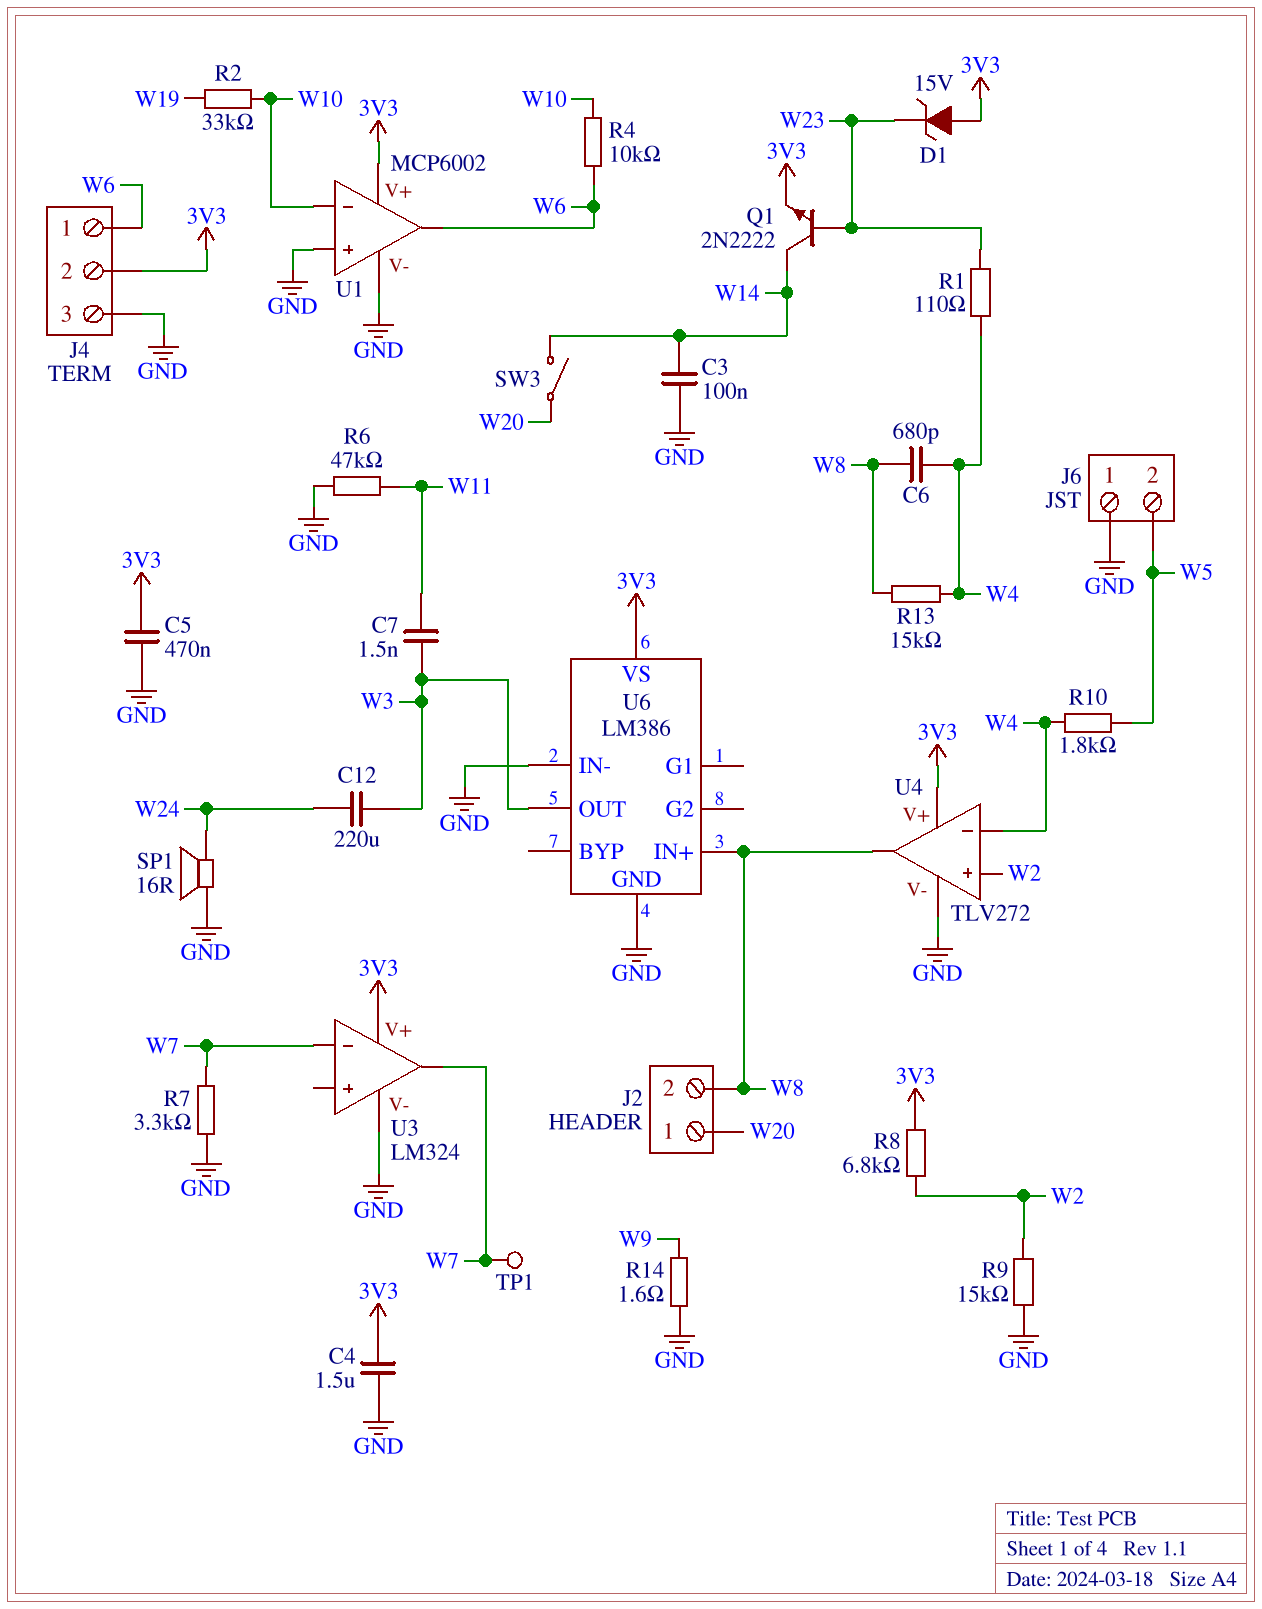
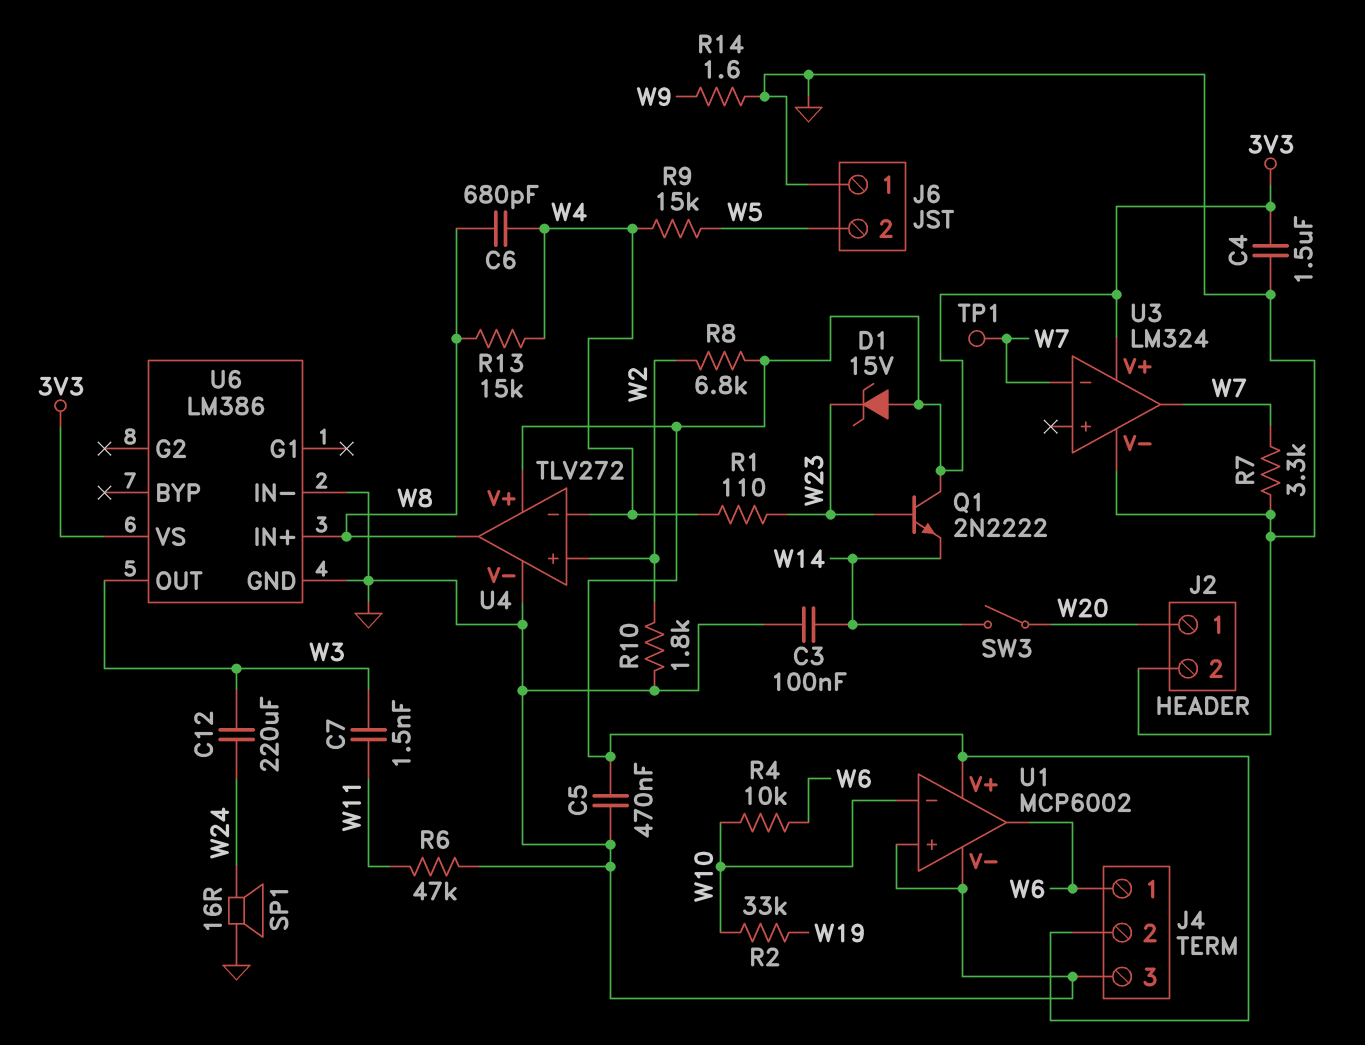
J2 pin 2: W8 -> GND
Q1: NPN 2N2222 (B W23, C W14, E 3V3) -> NPN 2N2222 (B W23, C 3V3, E W14)
R9: 15k (GND, W2) -> 15k (W4, W5)
R10: 1.8k (W4, W5) -> 1.8k (GND, W2)

